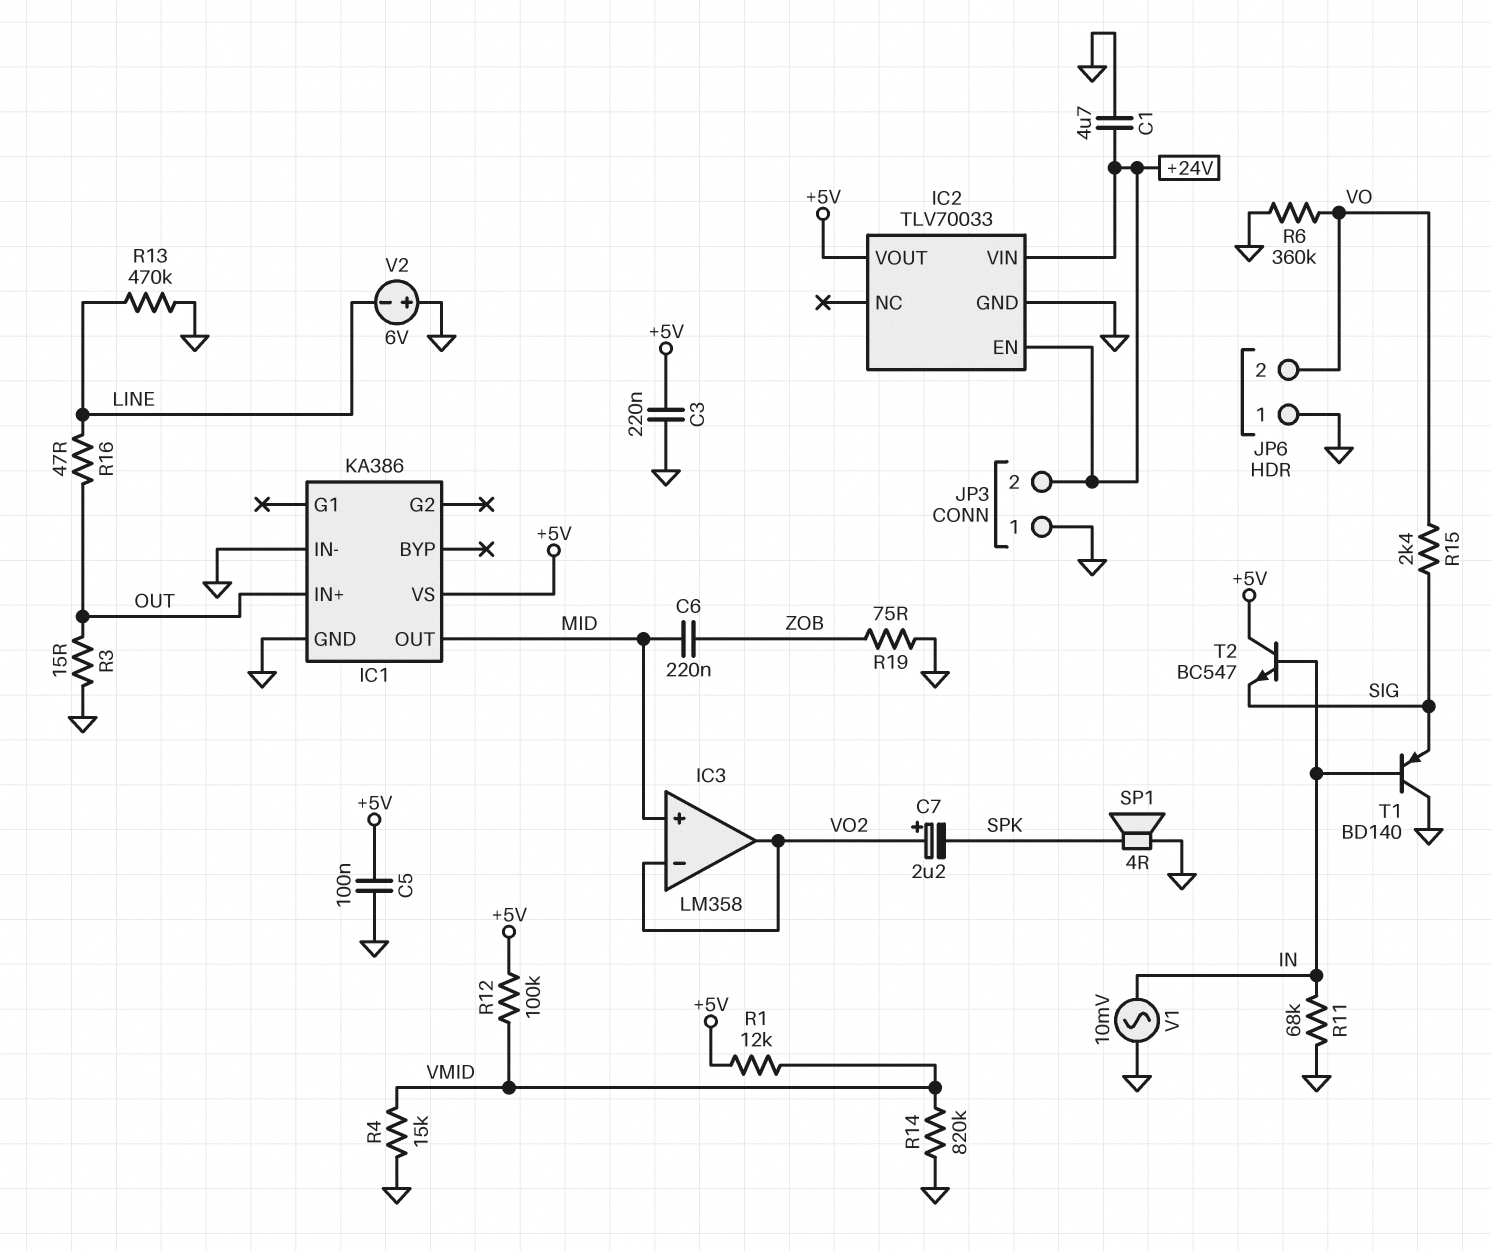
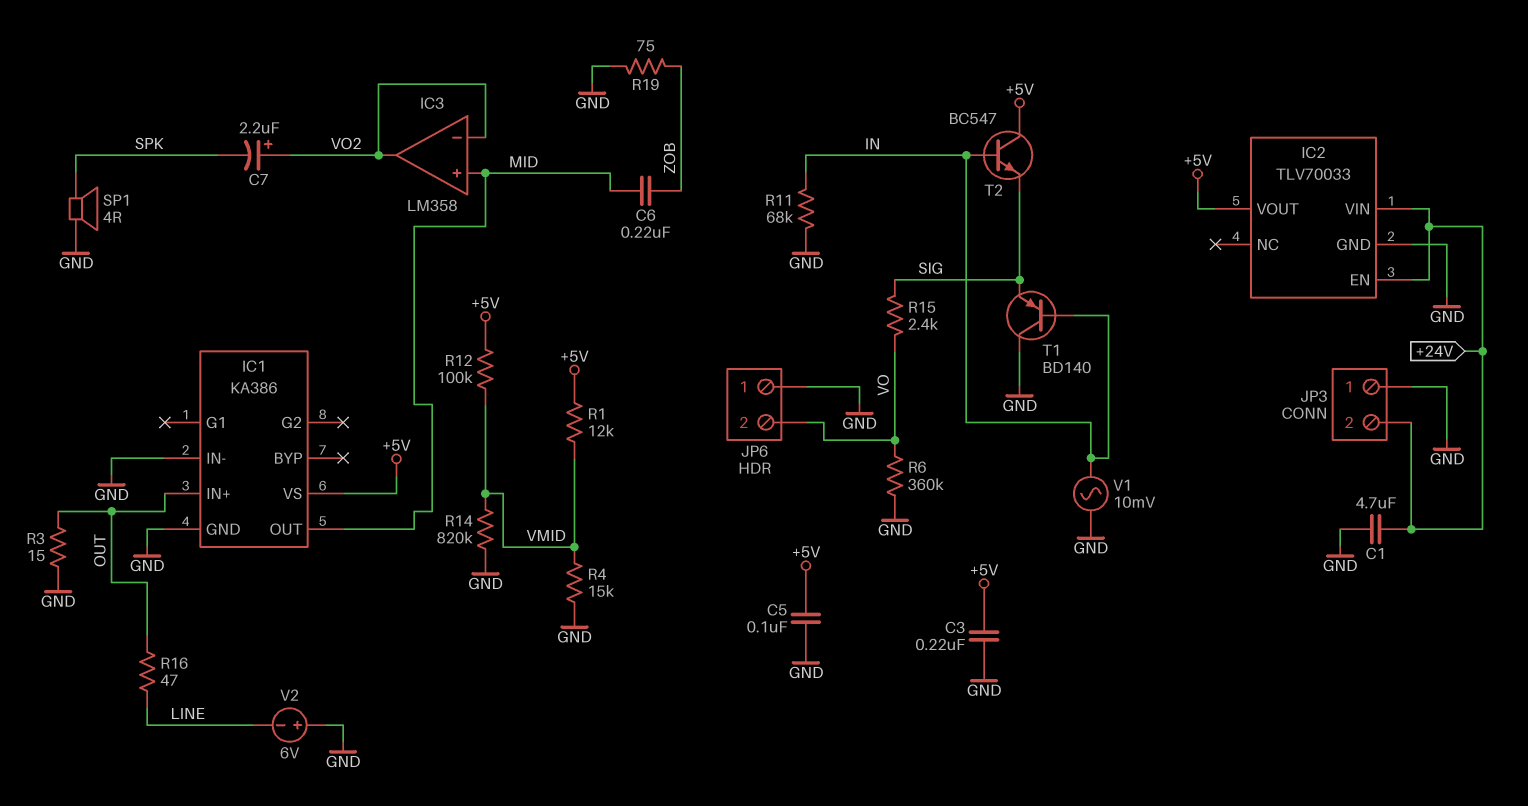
R13: 470k (GND, LINE) -> none

